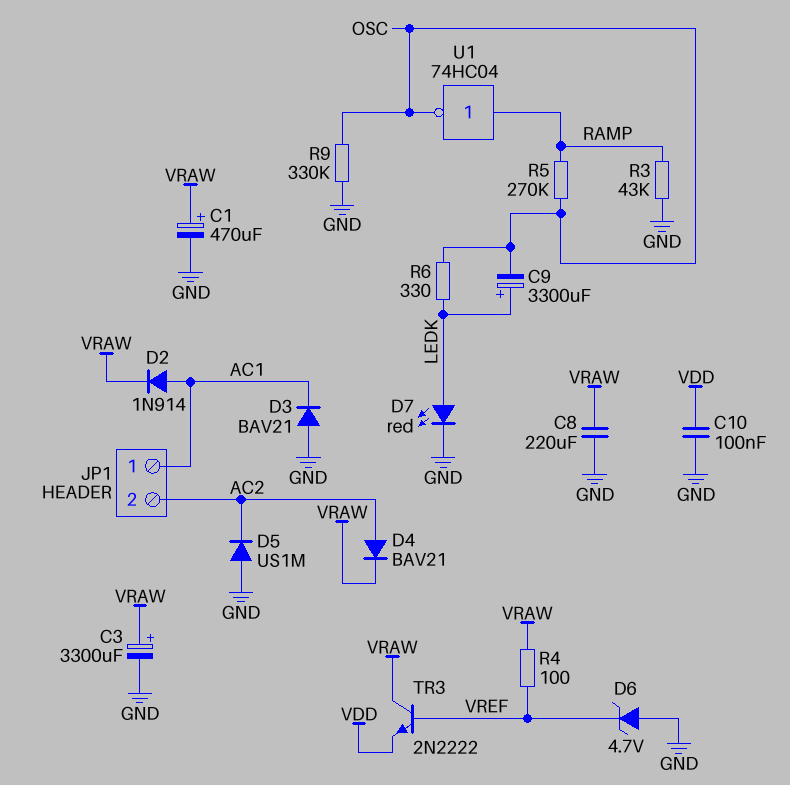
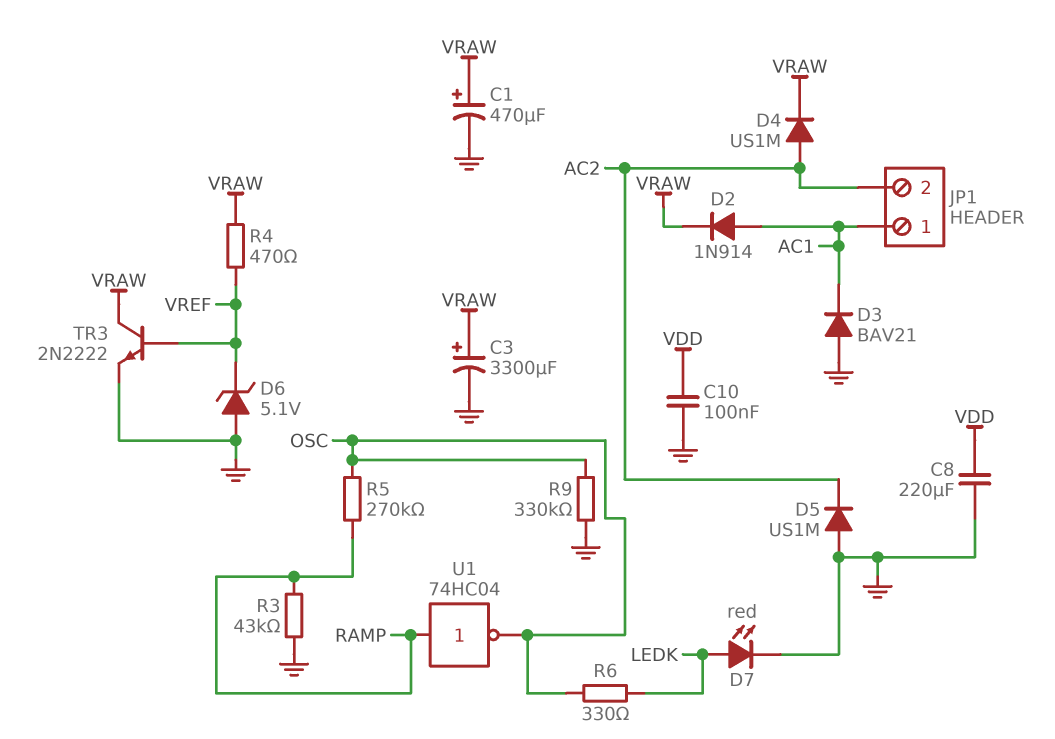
C8: 220uF (GND, VRAW) -> 220uF (GND, VDD)
C9: 3300uF (plus LEDK, minus OSC) -> none
D4: diode BAV21 (A AC2, K VRAW) -> diode US1M (A AC2, K VRAW)
D6: zener 4.7V (A GND, K VREF) -> zener 5.1V (A GND, K VREF)
R4: 100 (VRAW, VREF) -> 470 (VRAW, VREF)
TR3: NPN 2N2222 (B VREF, C VRAW, E VDD) -> NPN 2N2222 (B VREF, C VRAW, E GND)

